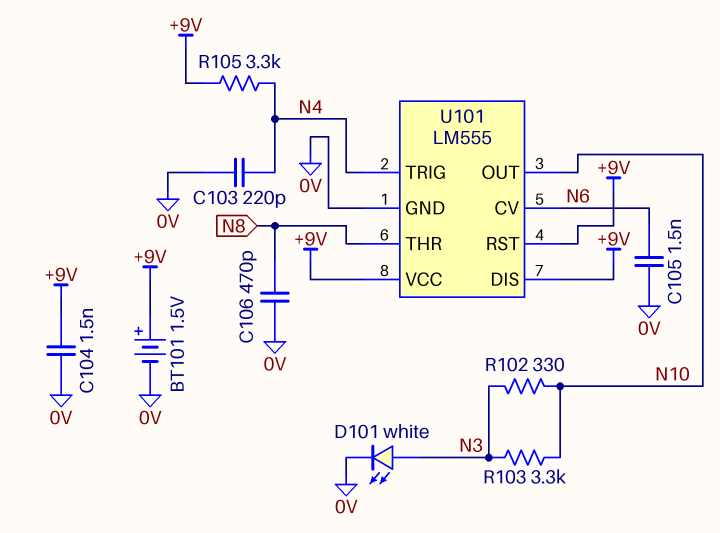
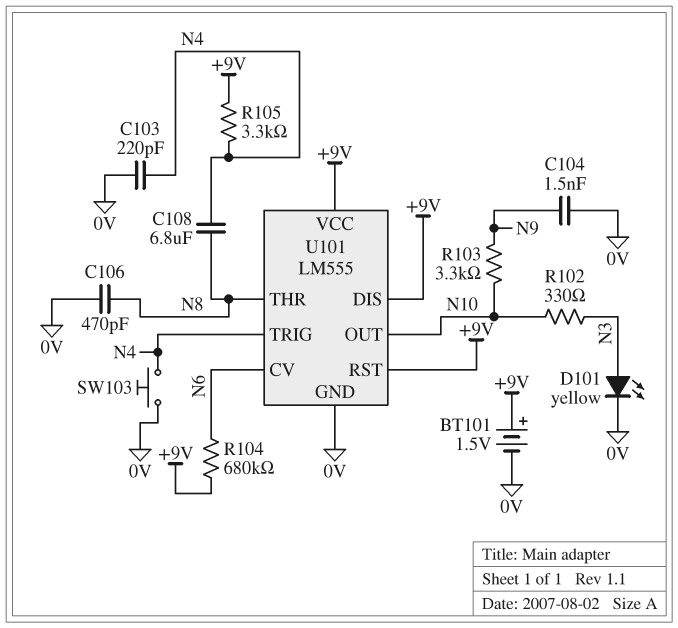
C104: 1.5nF (+9V, 0V) -> 1.5nF (0V, N9)
C105: 1.5nF (0V, N6) -> none
C108: none -> 6.8uF (N4, N8)
D101: LED white (A N3, K 0V) -> LED yellow (A N3, K 0V)
R103: 3.3k (N3, N10) -> 3.3k (N9, N10)
R104: none -> 680k (+9V, N6)
SW103: none -> button (0V, N4)

